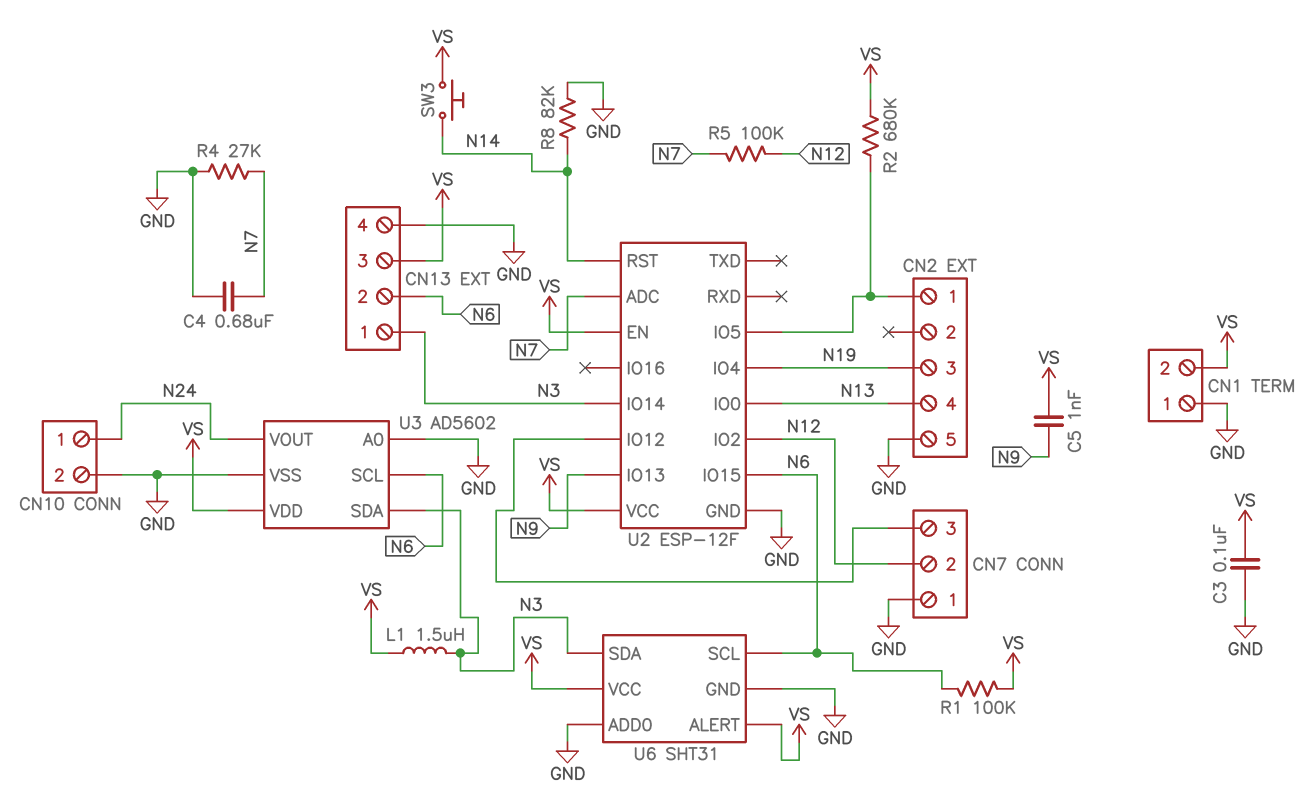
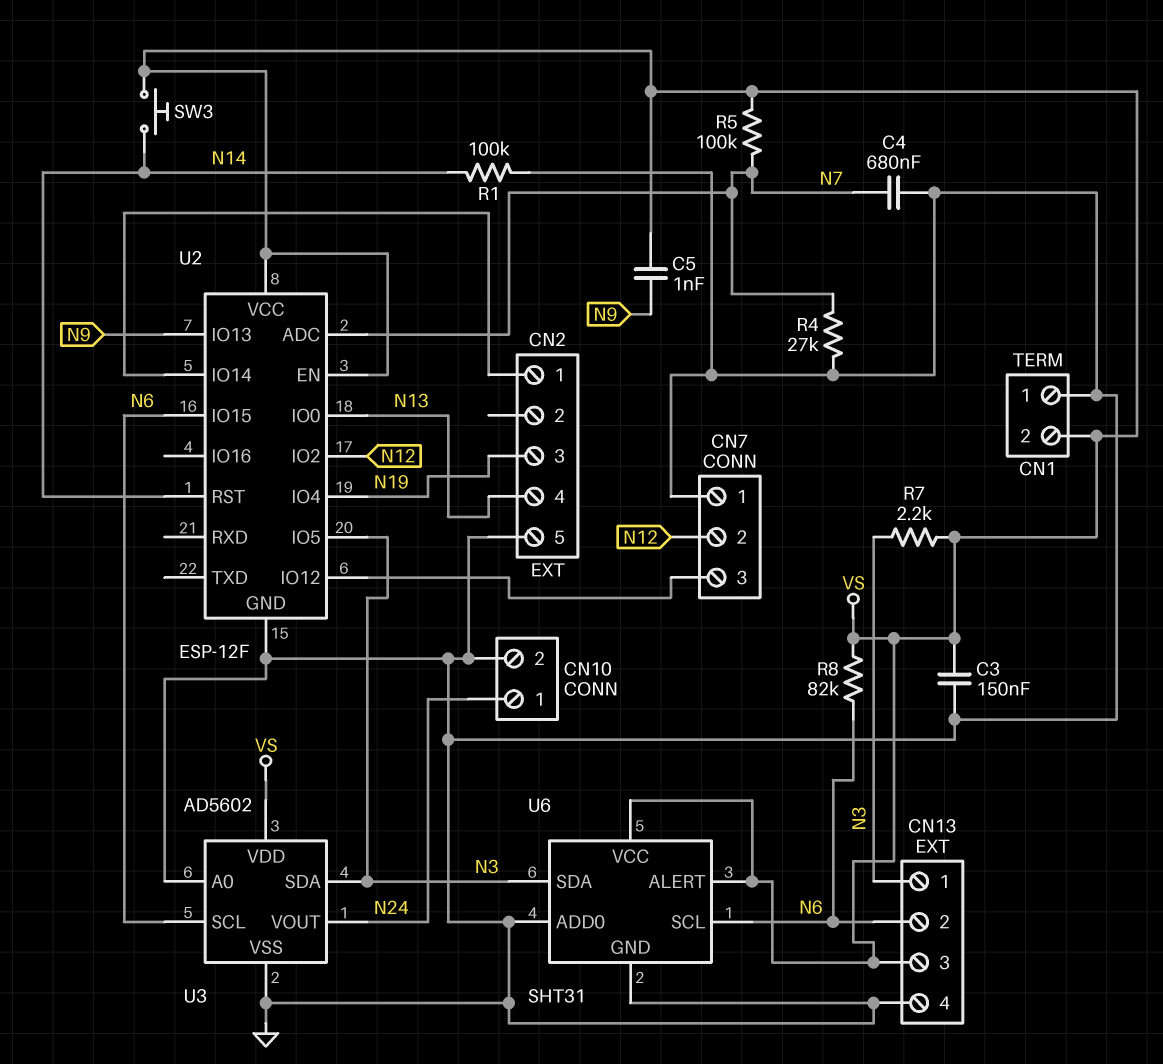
C3: 100nF (GND, VS) -> 150nF (GND, VS)
L1: 1.5uH (N3, VS) -> none
R1: 100k (N6, VS) -> 100k (GND, N14)
R2: 680k (CN2/1, VS) -> none
R5: 100k (N7, N12) -> 100k (N7, VS)
R7: none -> 2.2k (N3, VS)
R8: 82k (GND, N14) -> 82k (N6, VS)
U2 pin IO5: CN2/1 -> N3
U2 pin IO14: N3 -> CN2/1

